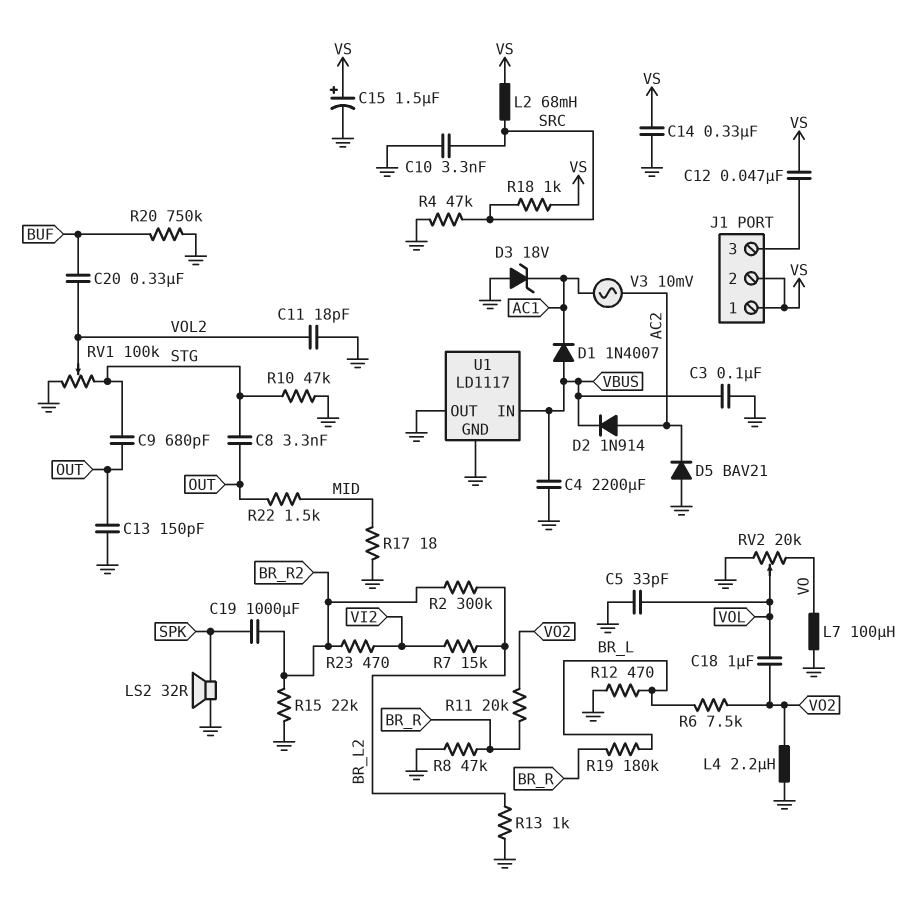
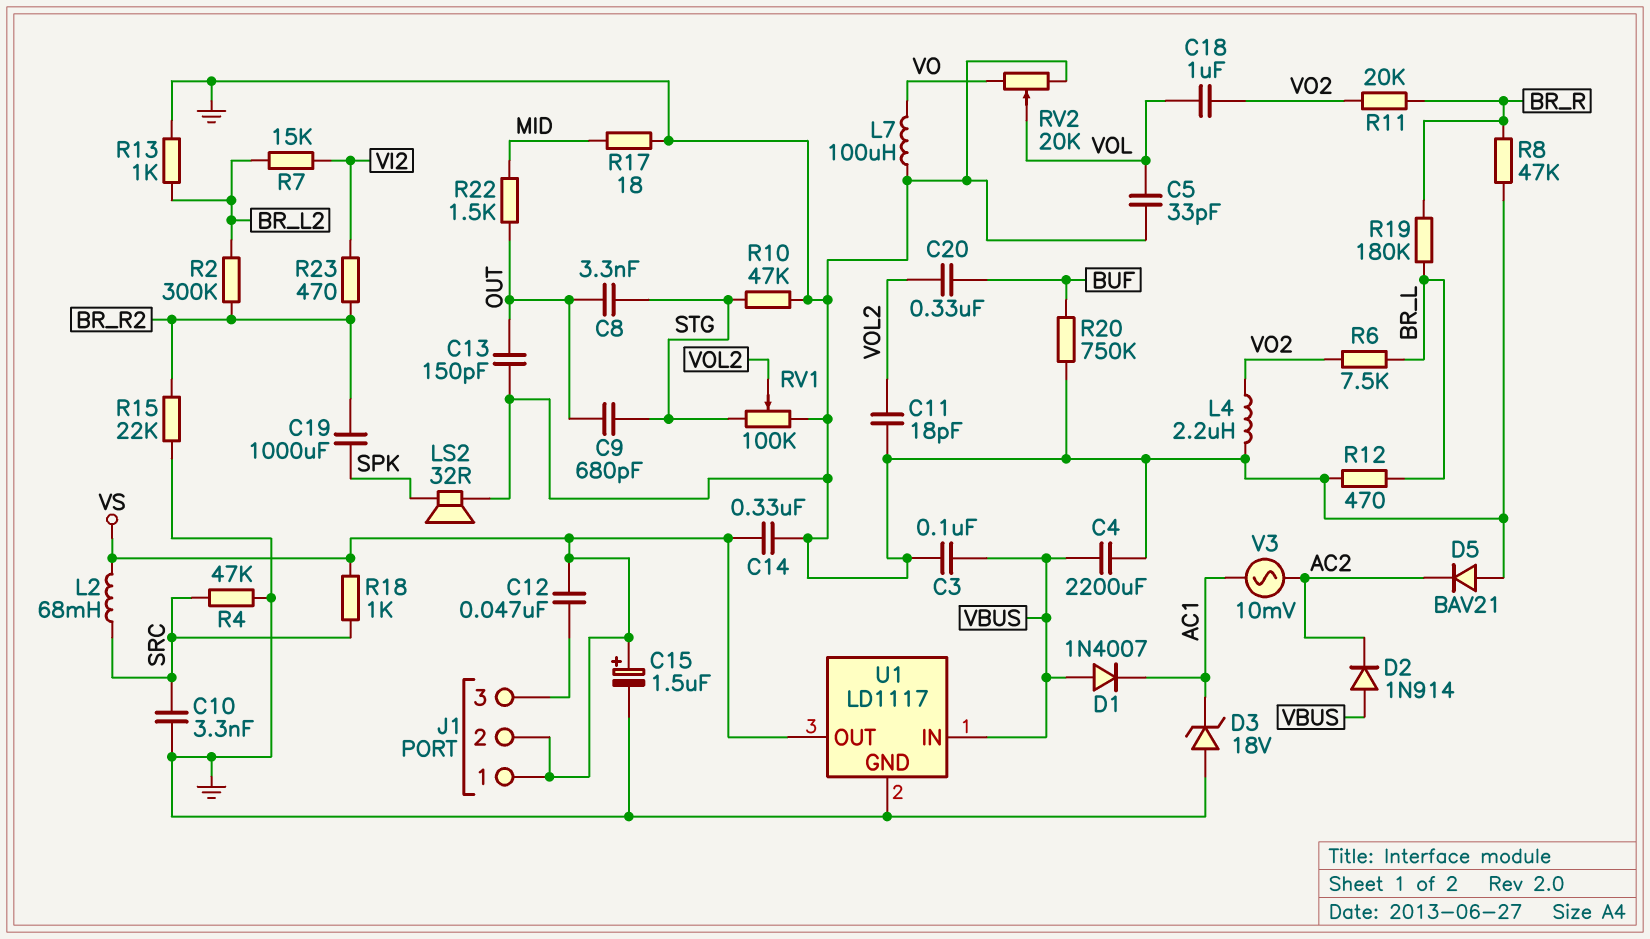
D2: diode 1N914 (A AC2, K VBUS) -> diode 1N914 (A VBUS, K AC2)
U1 pin OUT: GND -> VS

